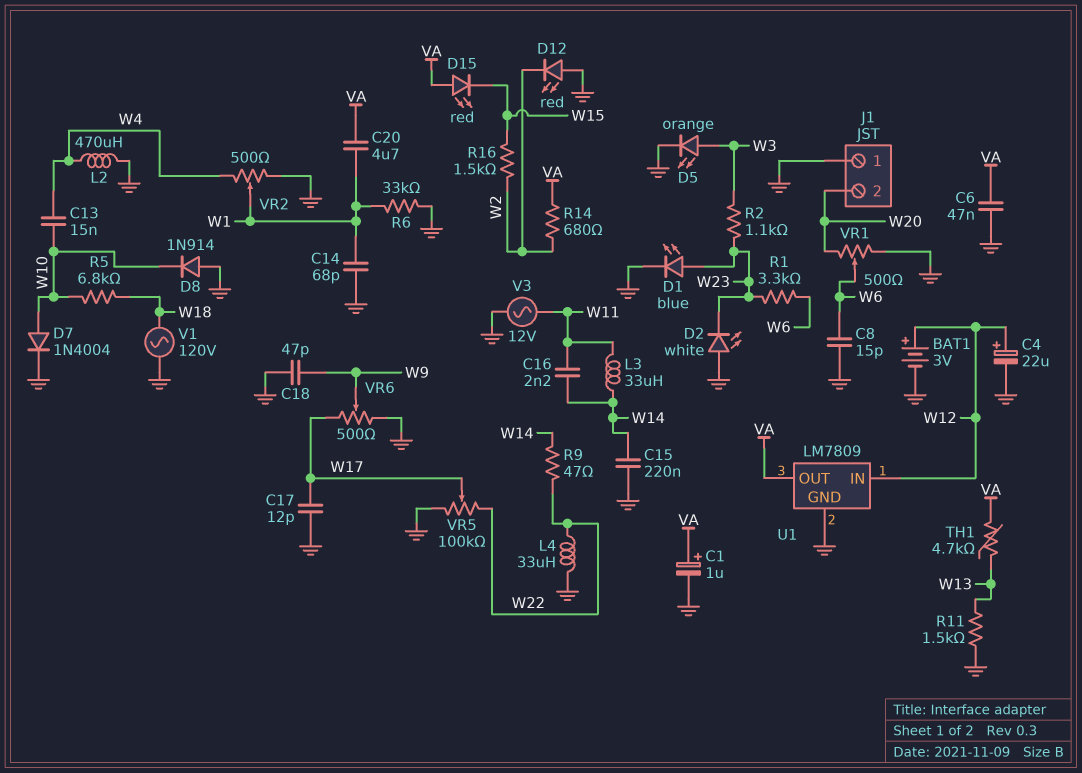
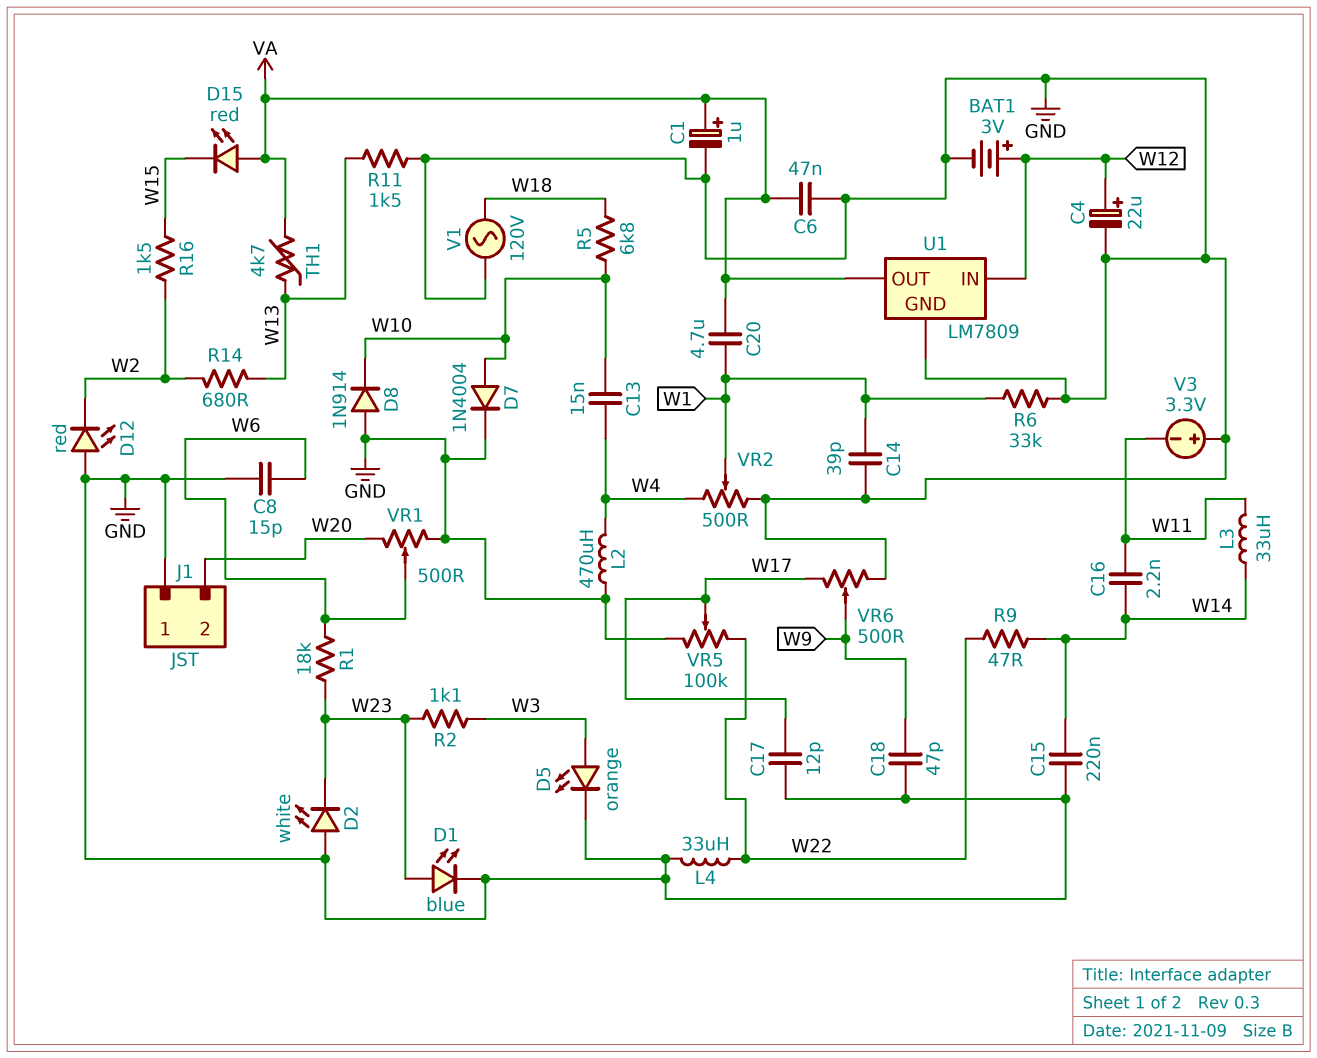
C14: 68pF (GND, W1) -> 39pF (GND, W1)
R1: 3.3k (W6, W23) -> 18k (W6, W23)
R14: 680 (VA, W2) -> 680 (W2, W13)
V3: AC 12V (GND, W11) -> 3.3V (plus GND, minus W11)

